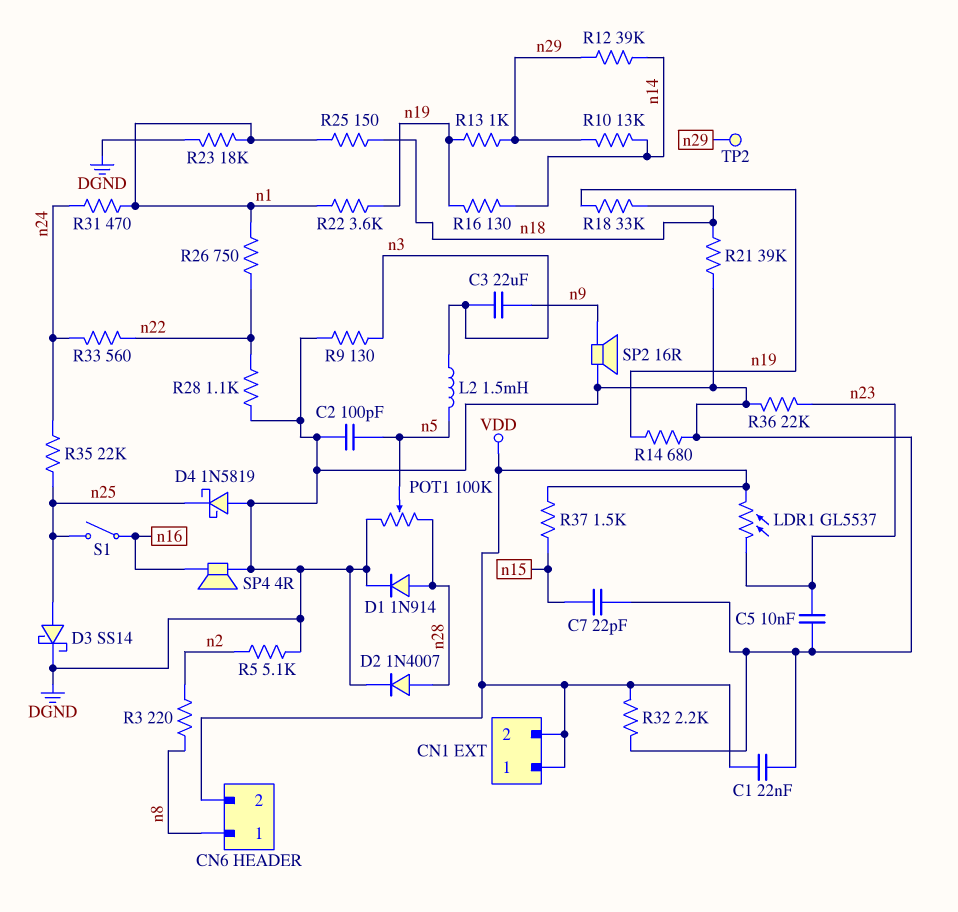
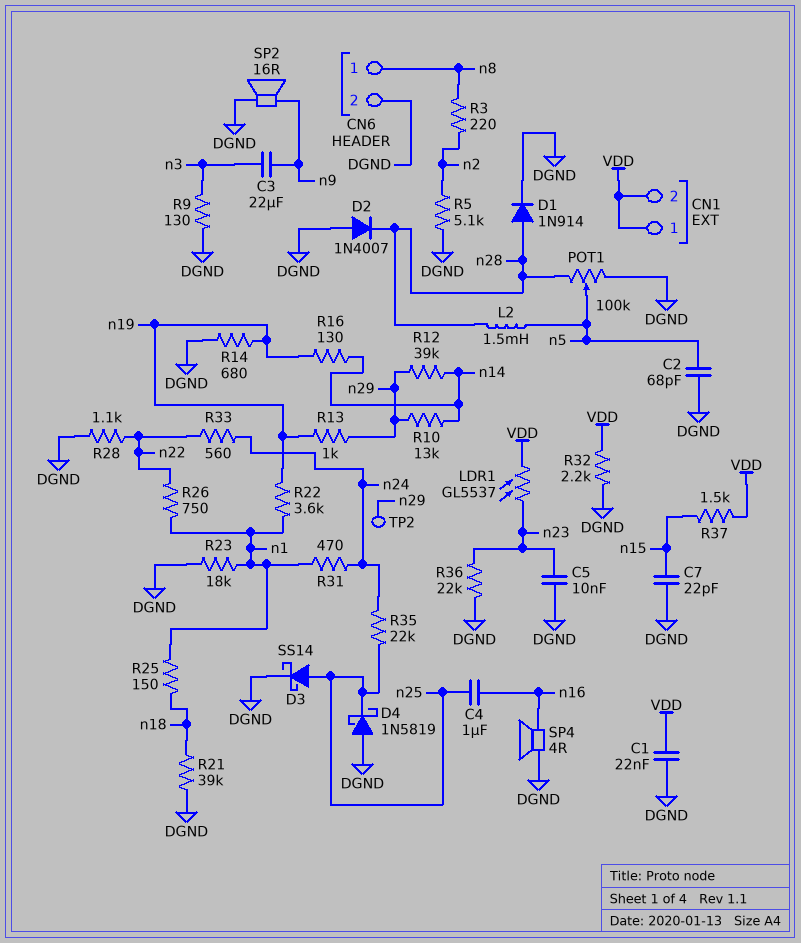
C2: 100pF (DGND, n5) -> 68pF (DGND, n5)
C4: none -> 1uF (n16, n25)
CN6 pin 2: VDD -> DGND
D2: diode 1N4007 (A n28, K DGND) -> diode 1N4007 (A DGND, K n28)
L2: 1.5mH (n3, n5) -> 1.5mH (n5, n28)
R18: 33k (n18, n19) -> none
S1: switch (n16, n25) -> none

